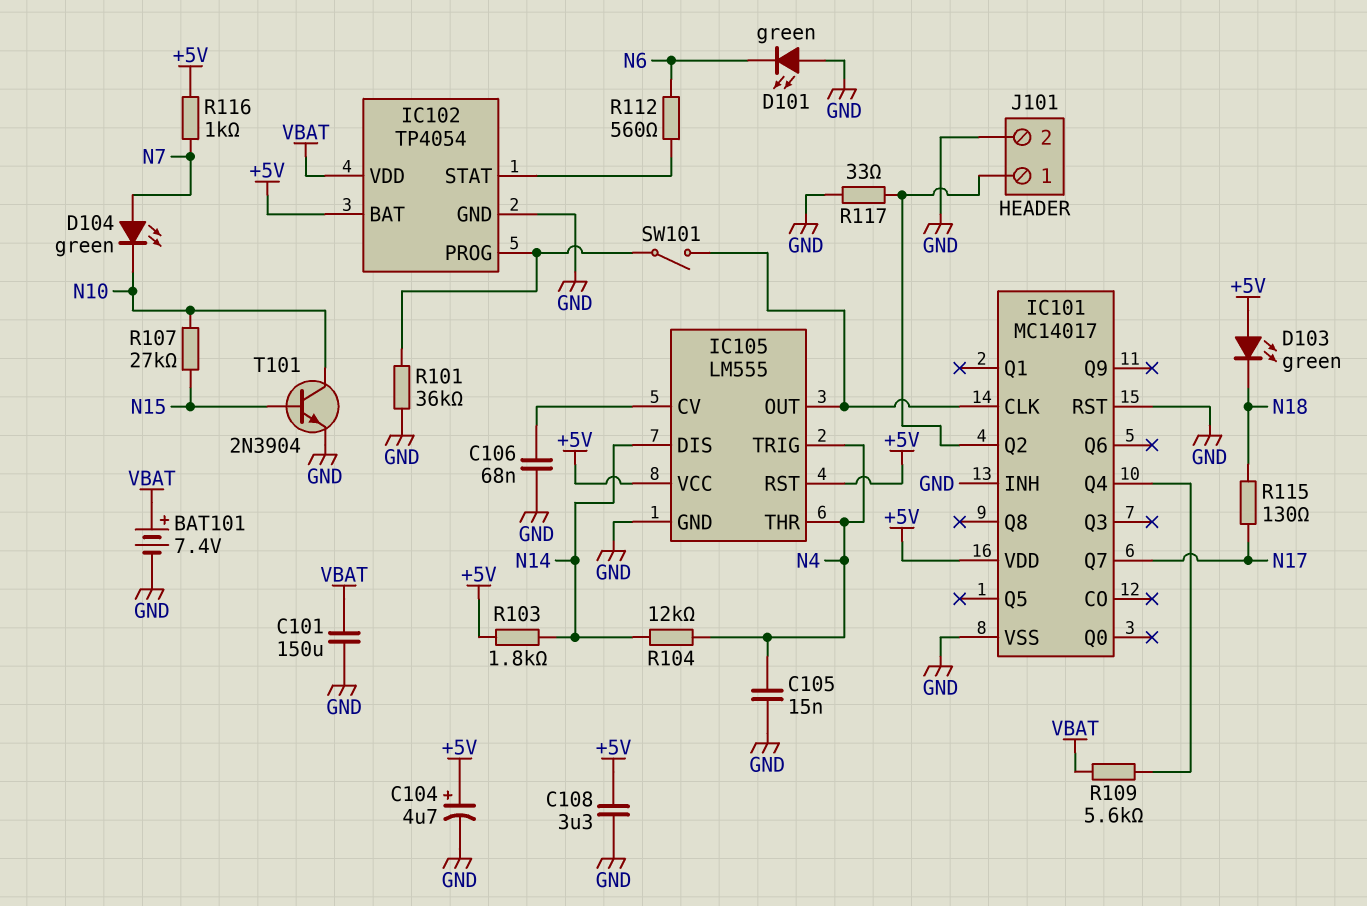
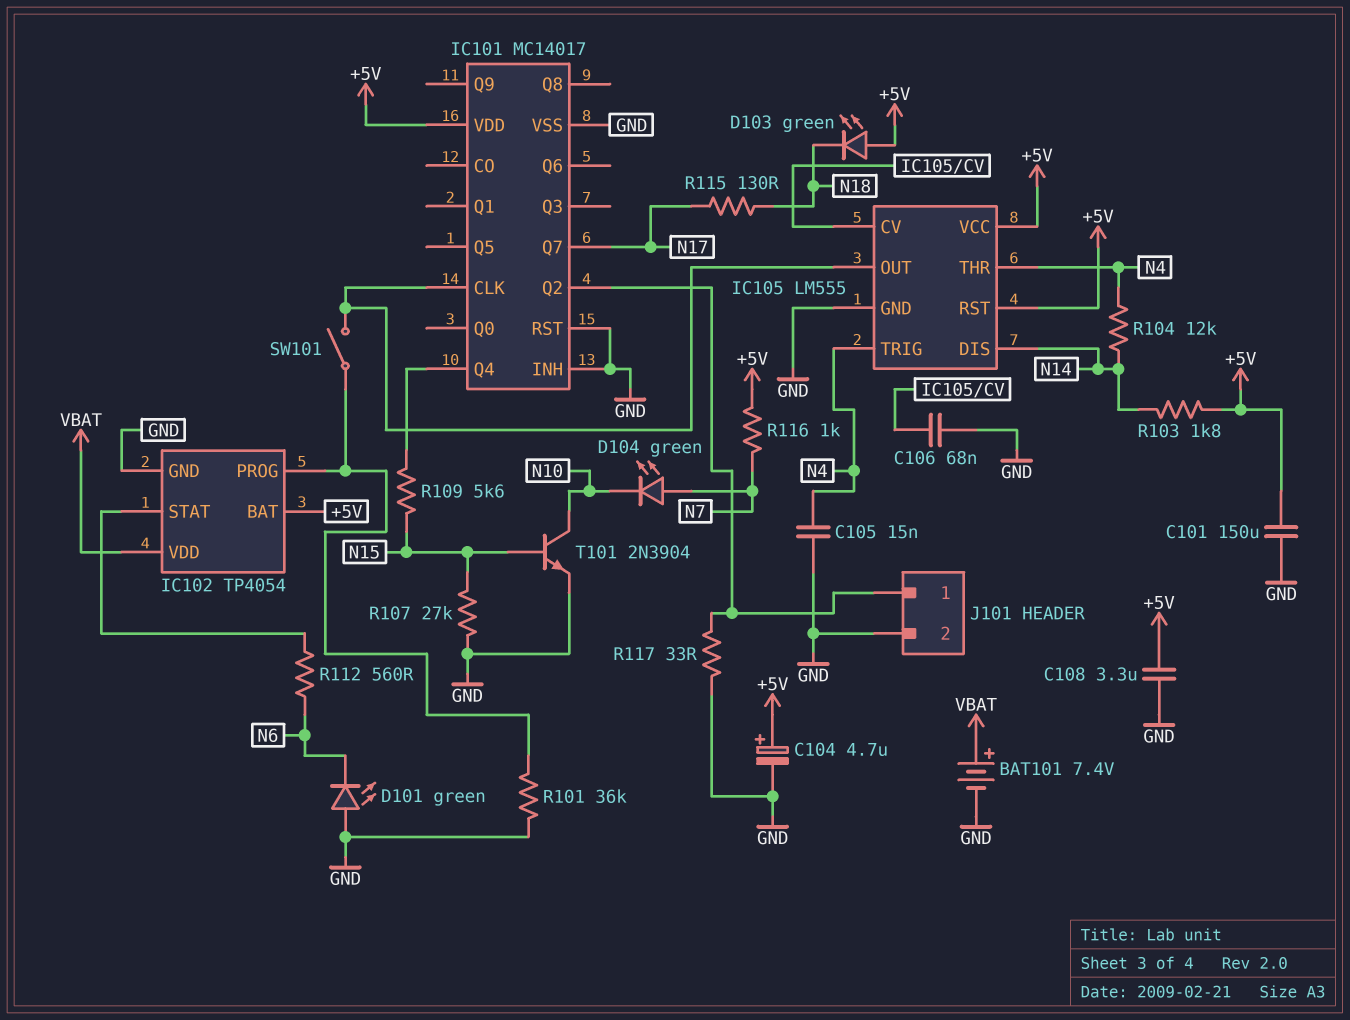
C101: 150uF (GND, VBAT) -> 150uF (+5V, GND)
R107: 27k (N10, N15) -> 27k (GND, N15)
R109: 5.6k (IC101/Q4, VBAT) -> 5.6k (IC101/Q4, N15)

